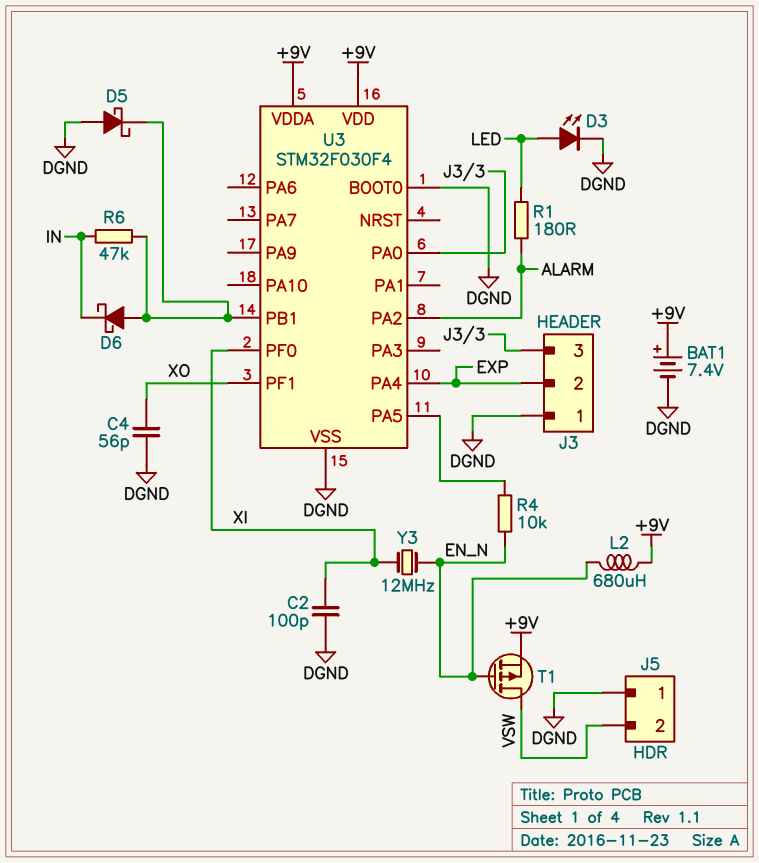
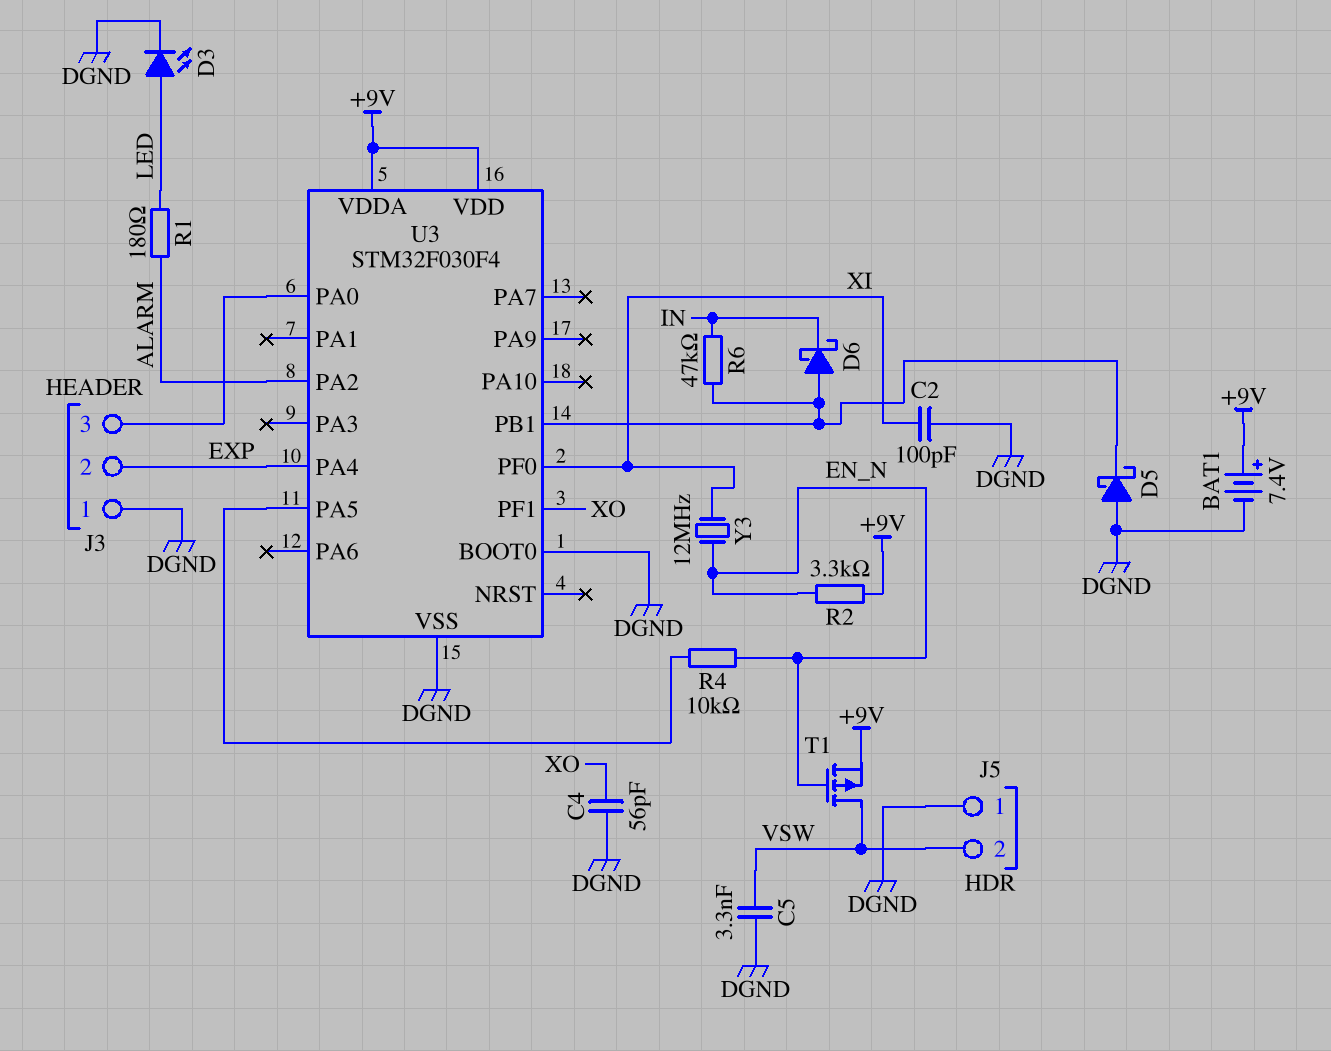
C5: none -> 3.3nF (DGND, VSW)
L2: 680uH (+9V, EN_N) -> none
R2: none -> 3.3k (+9V, EN_N)

